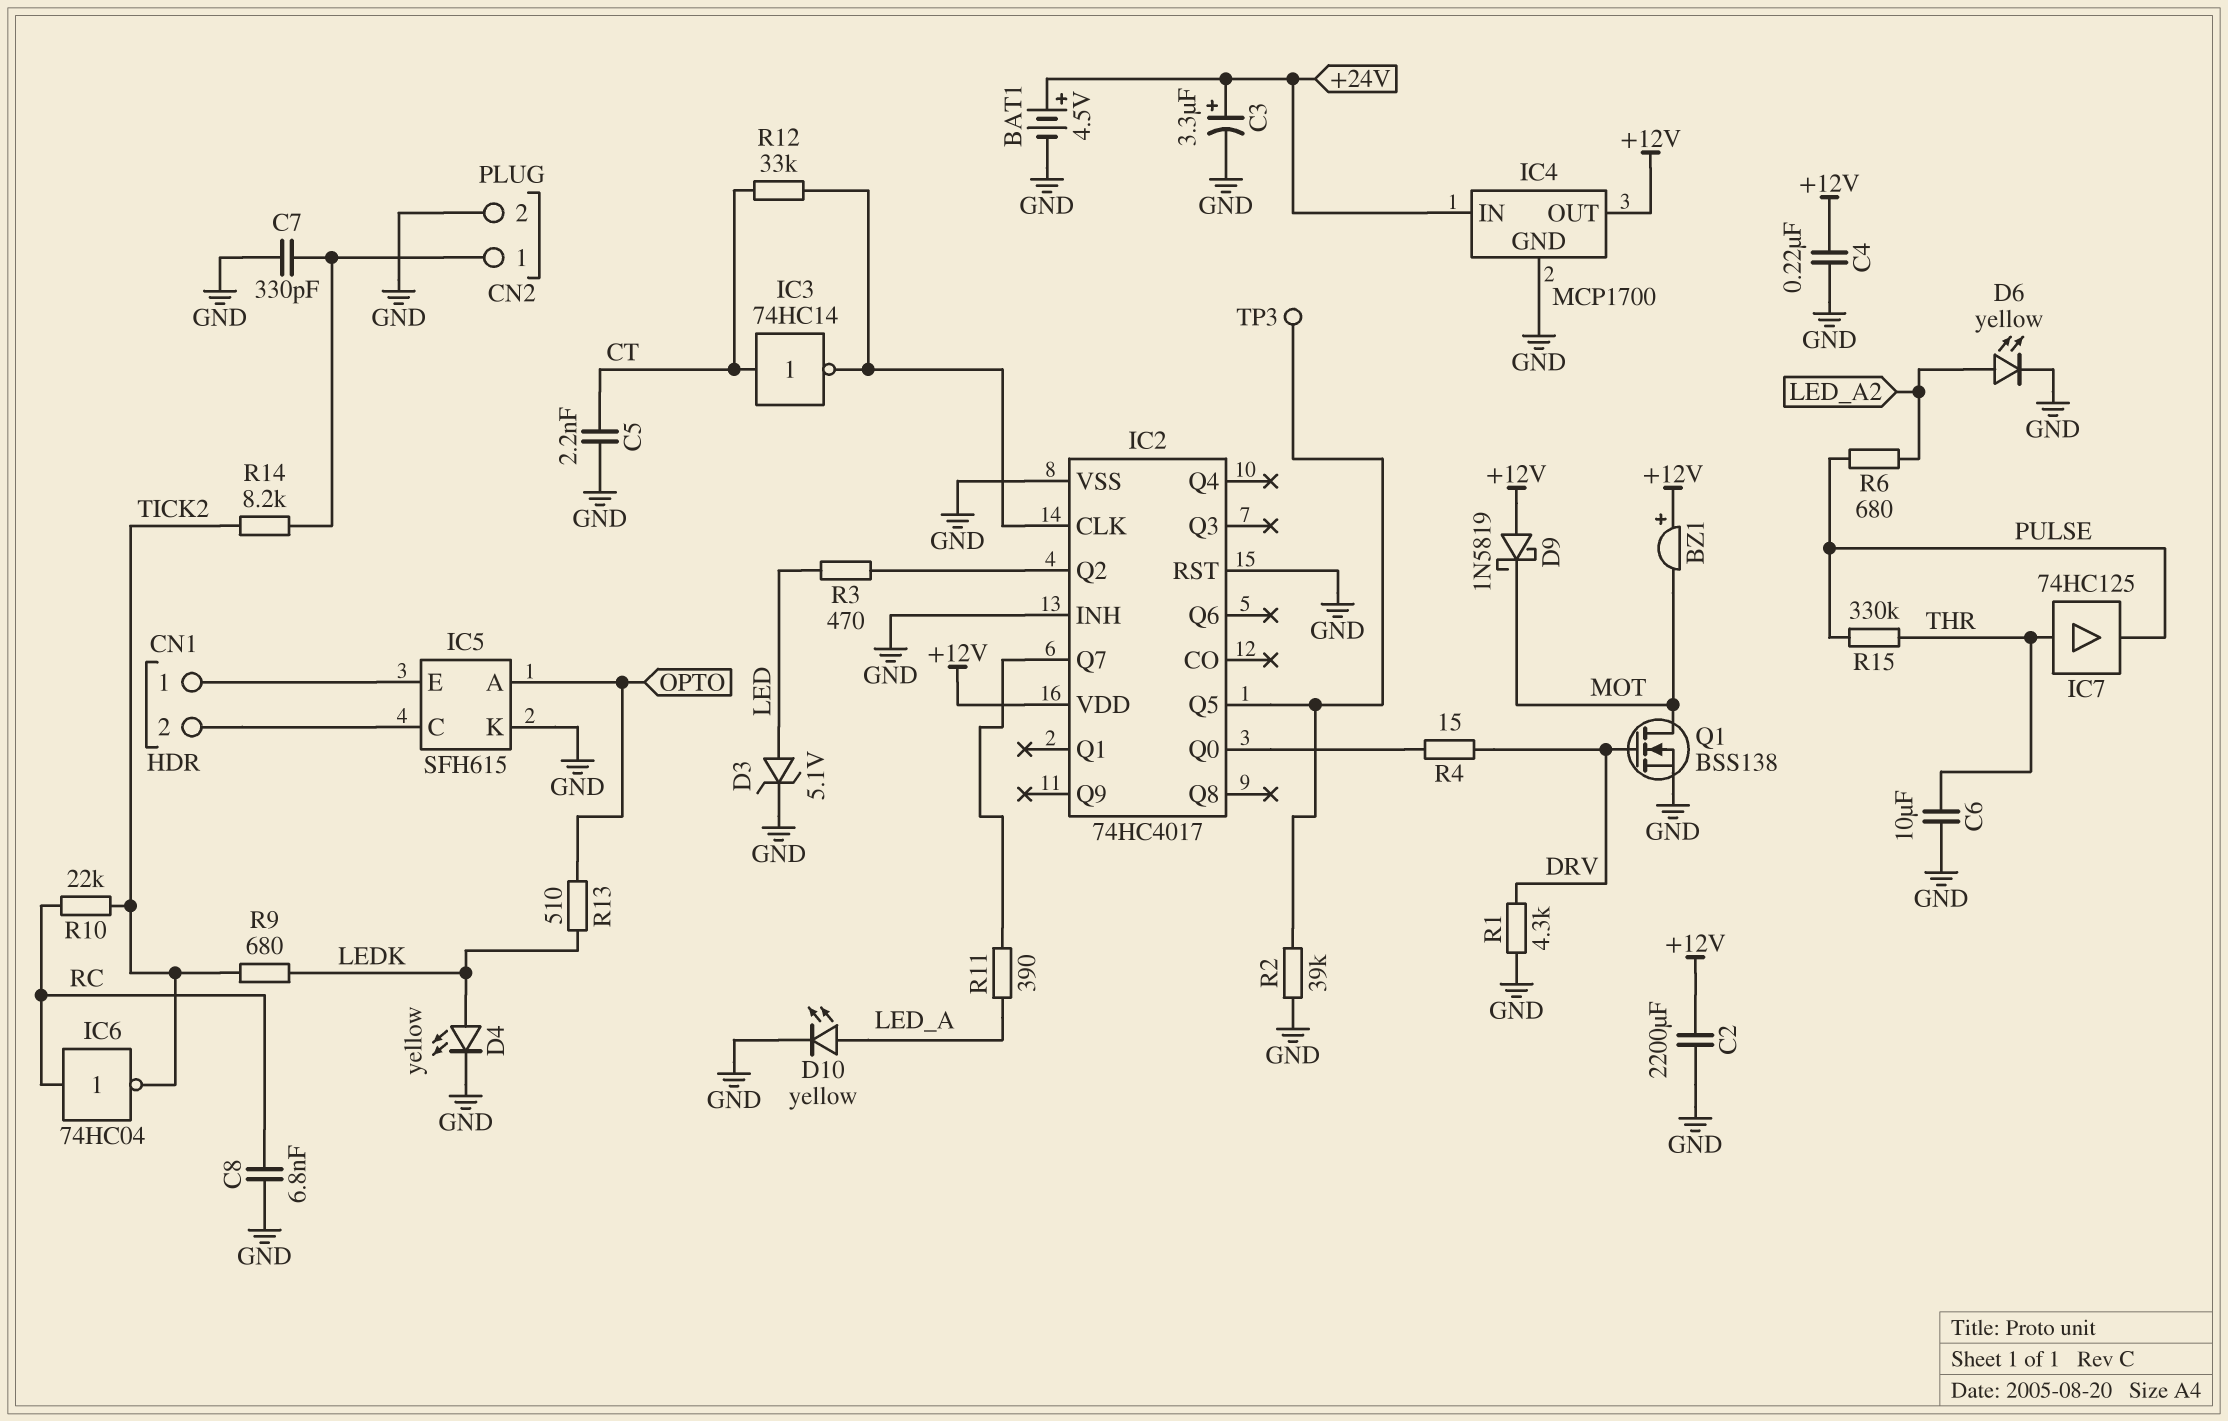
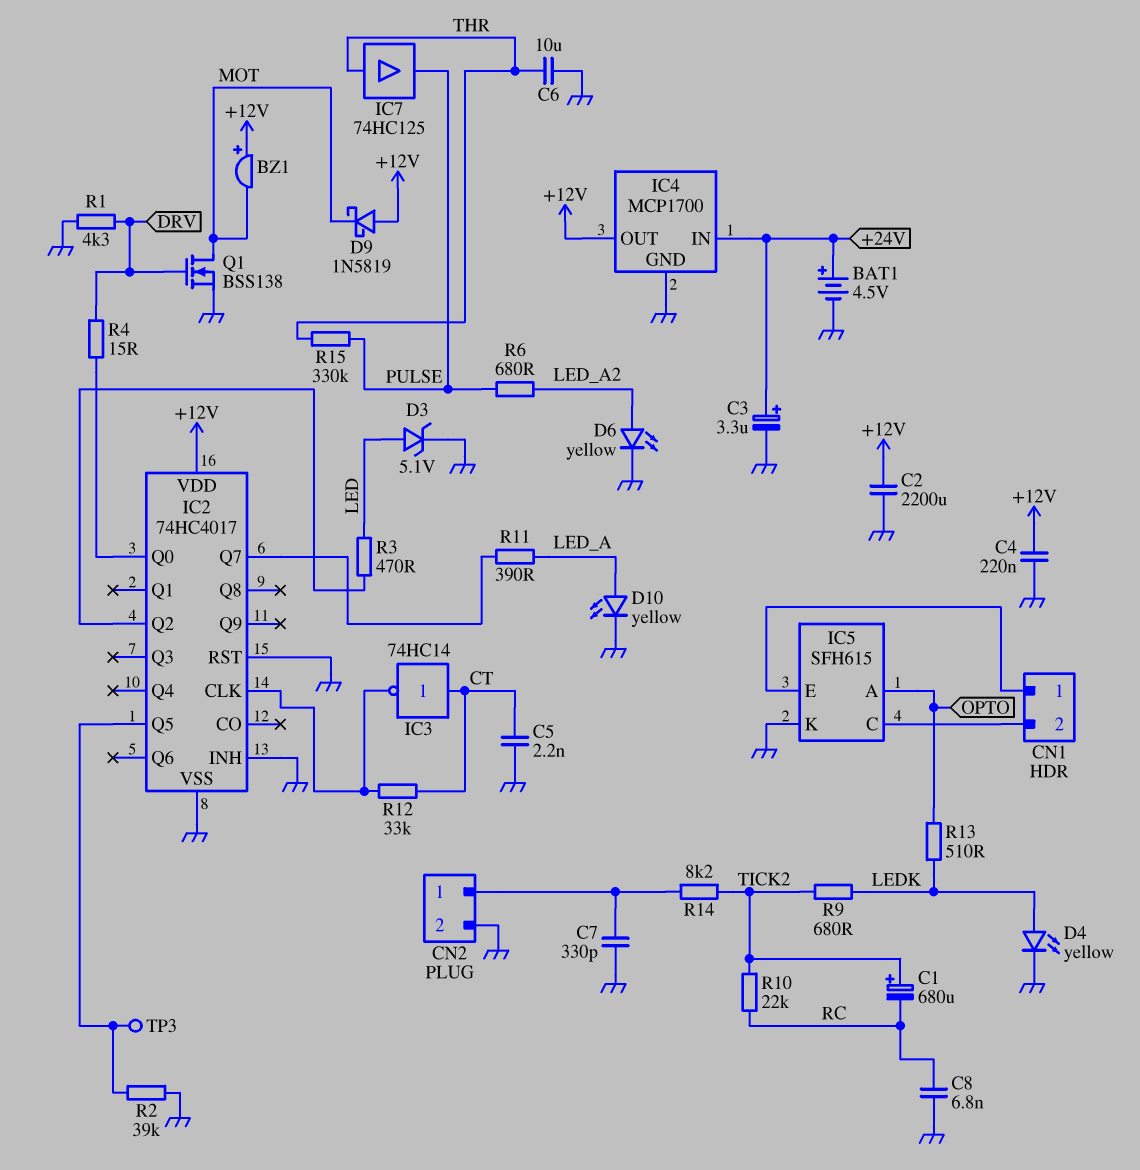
C1: none -> 680uF (plus TICK2, minus RC)
IC6: NOT 74HC04 (in RC, out TICK2) -> none

